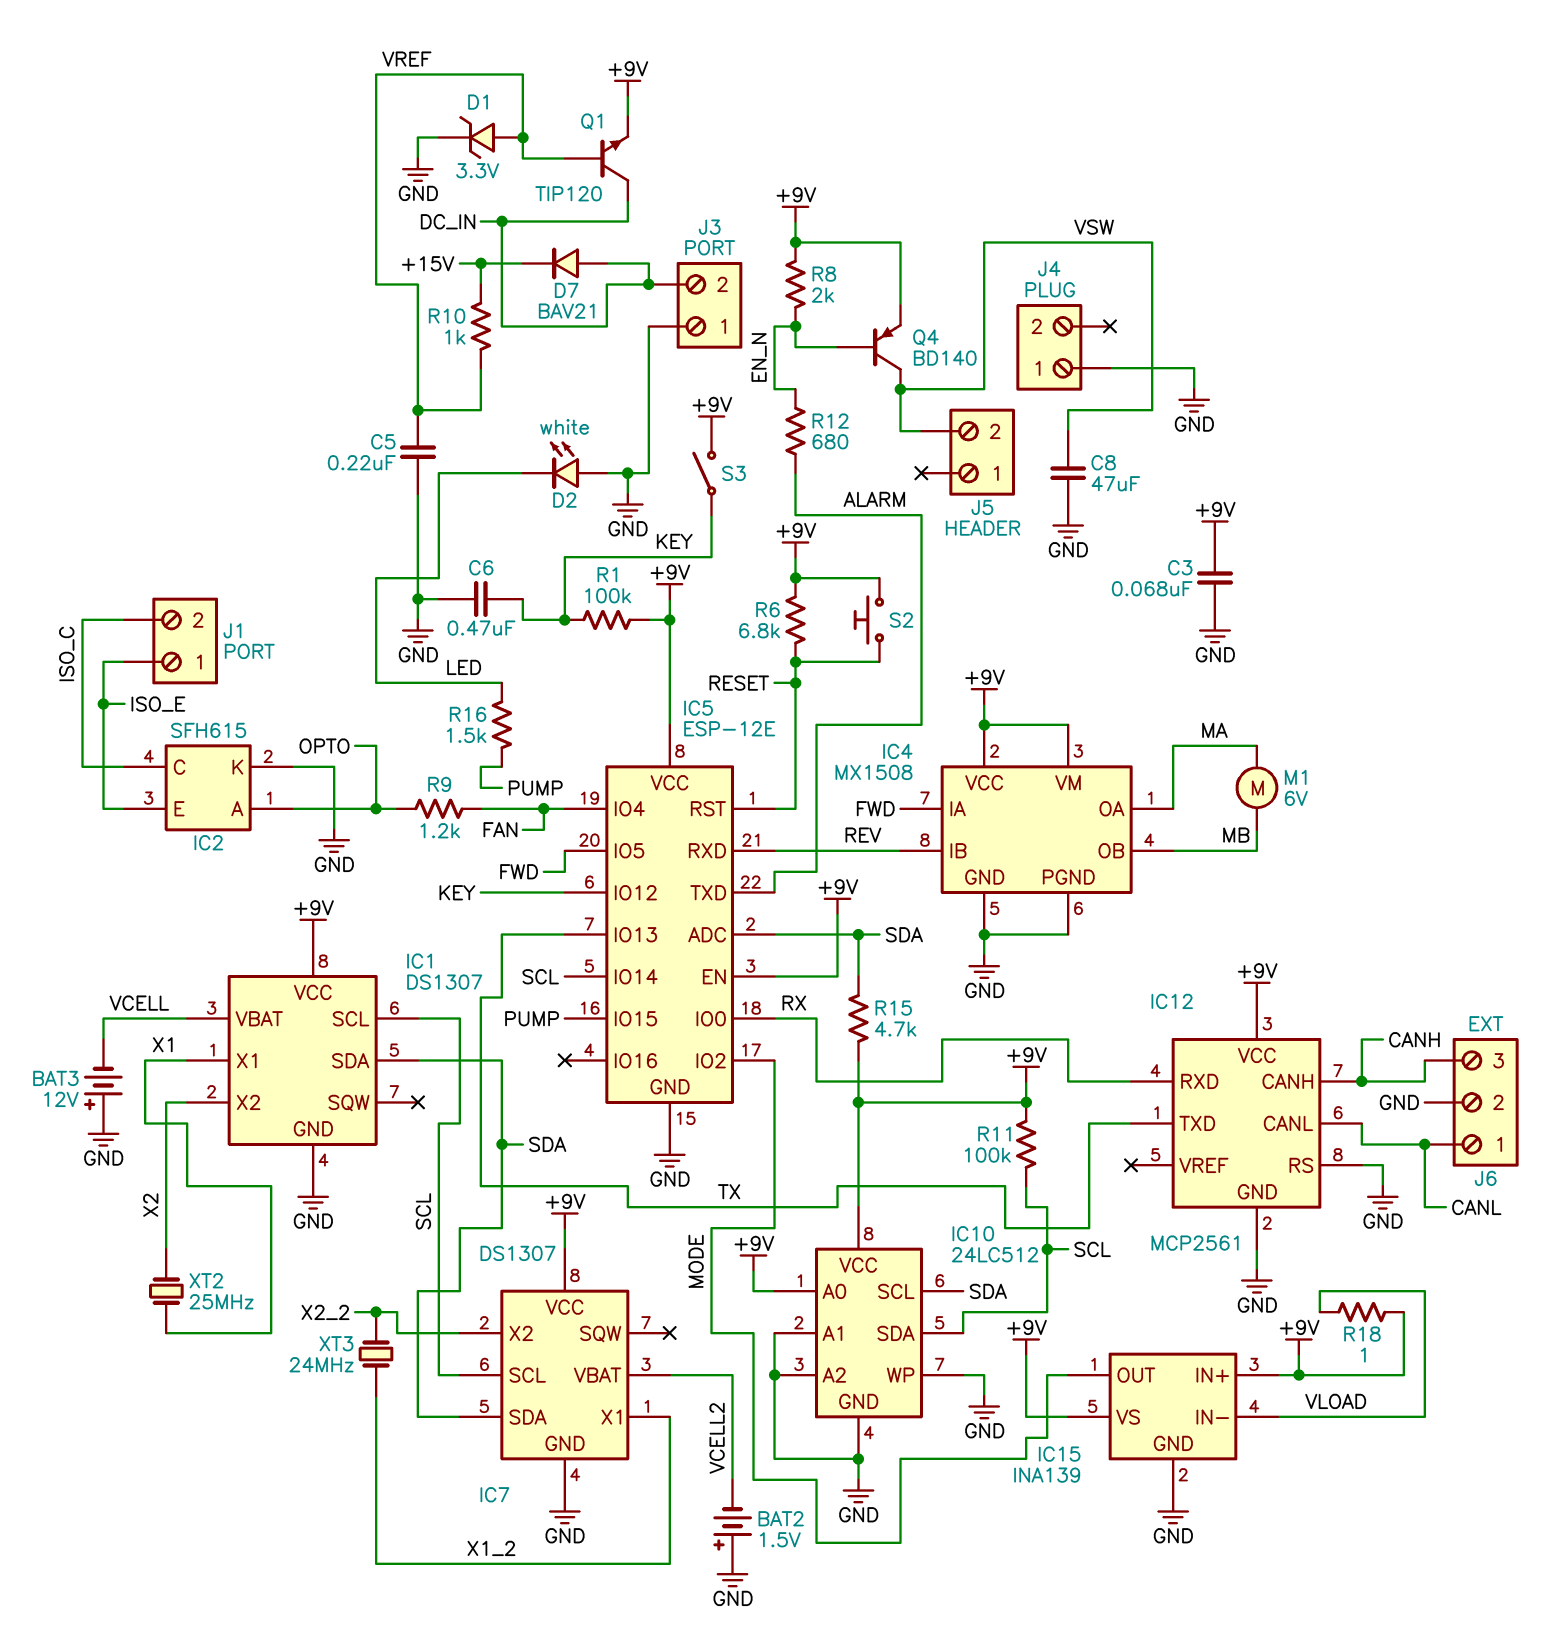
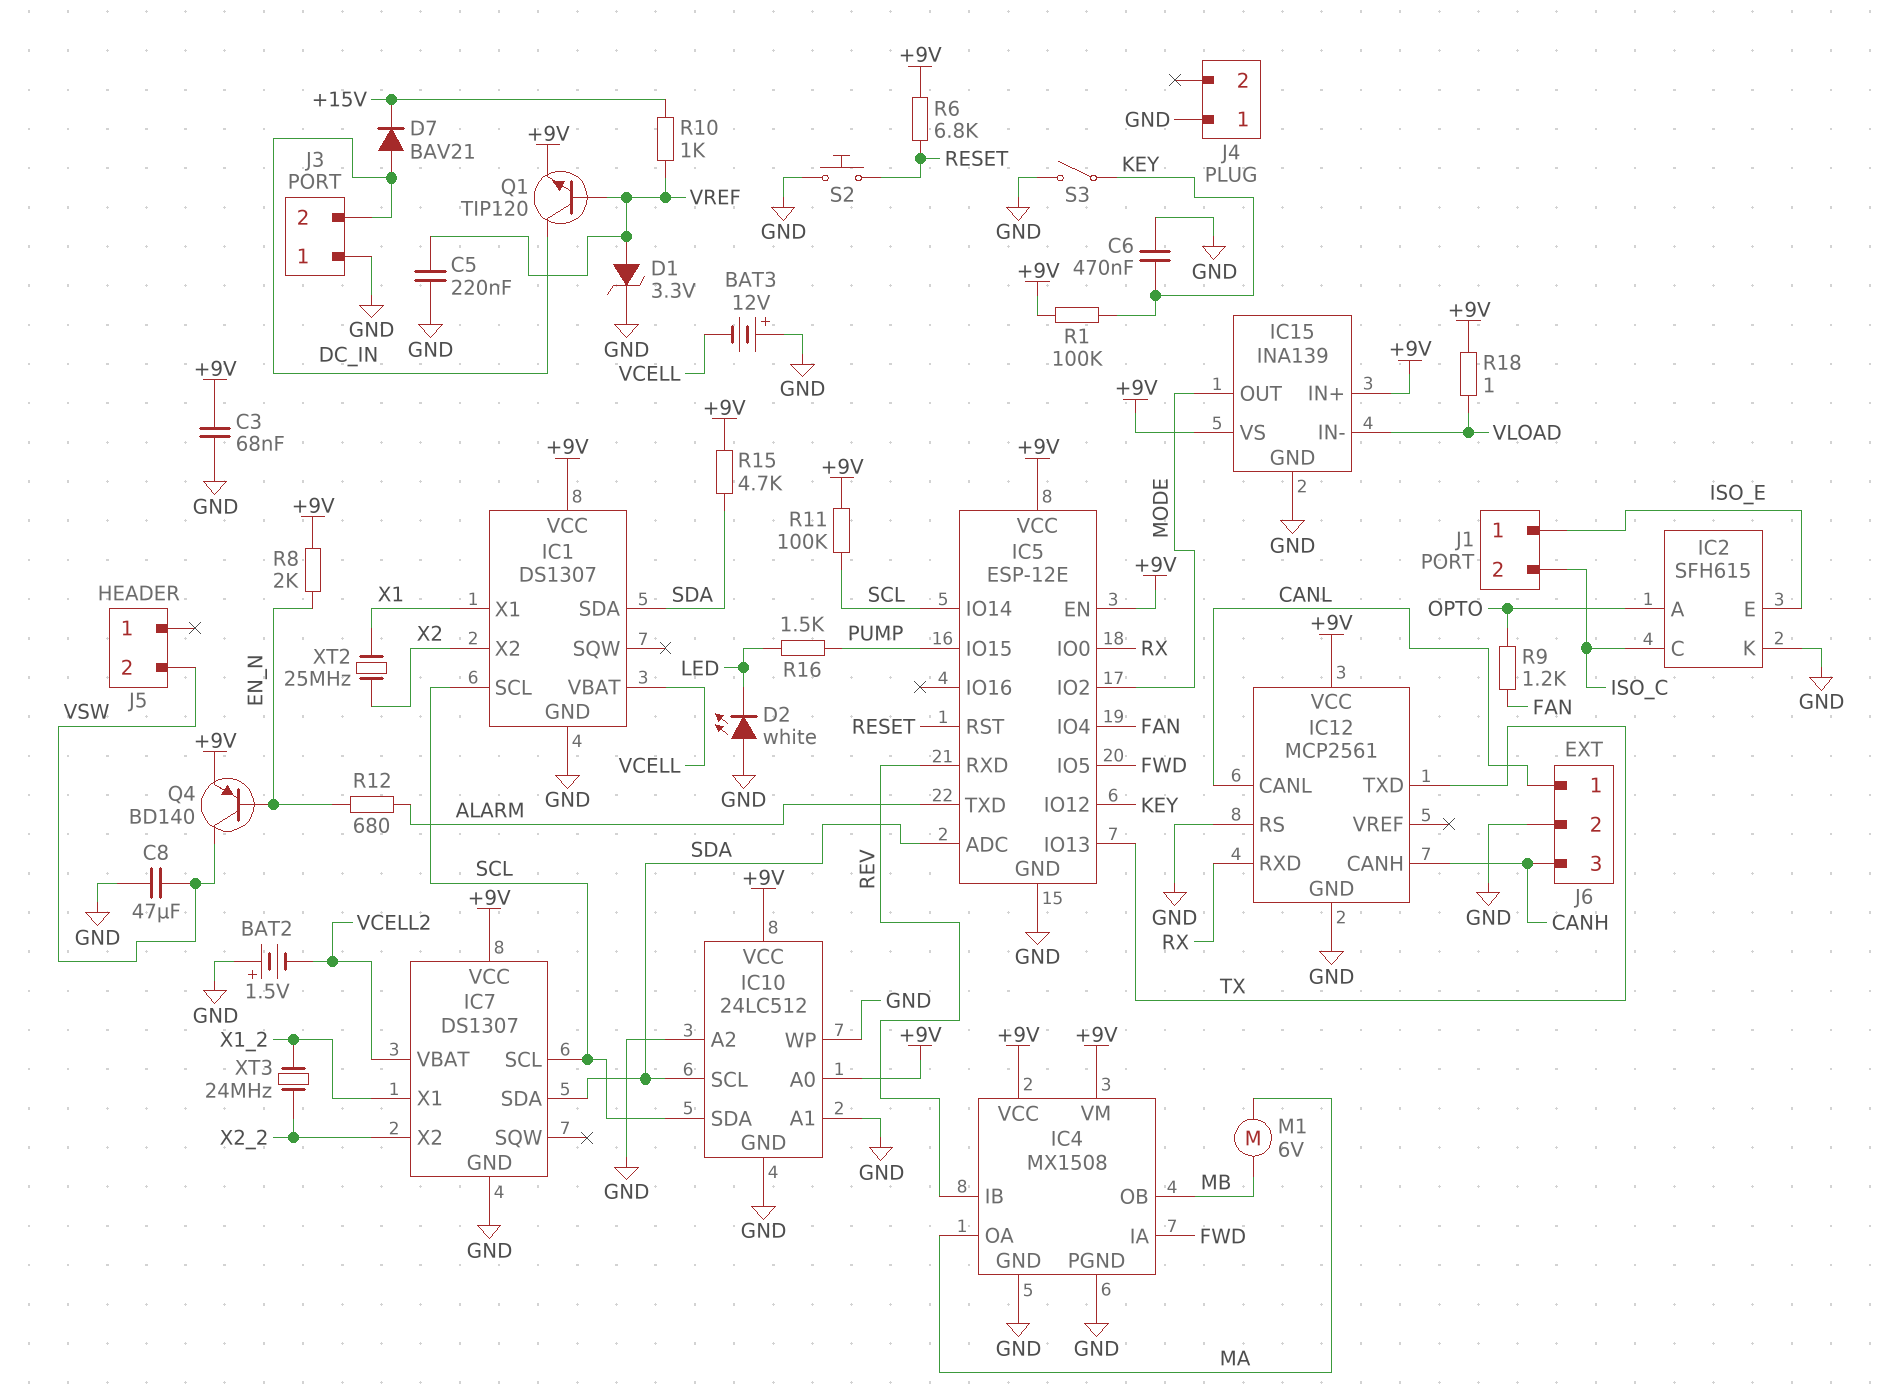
S2: button (+9V, RESET) -> button (GND, RESET)
S3: switch (+9V, KEY) -> switch (GND, KEY)

